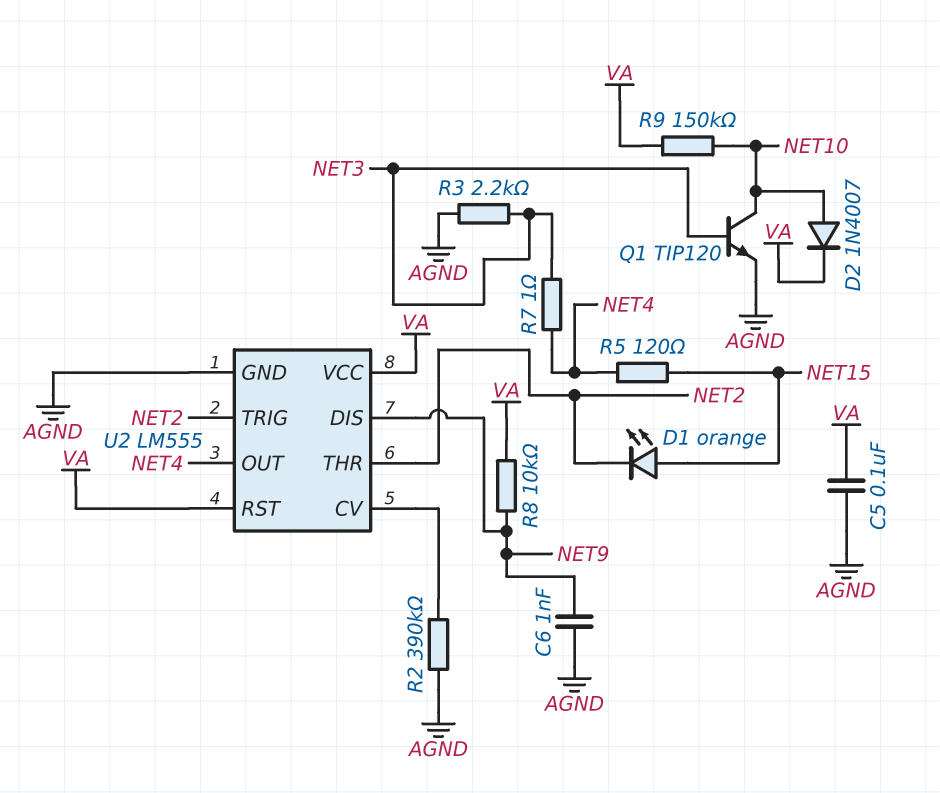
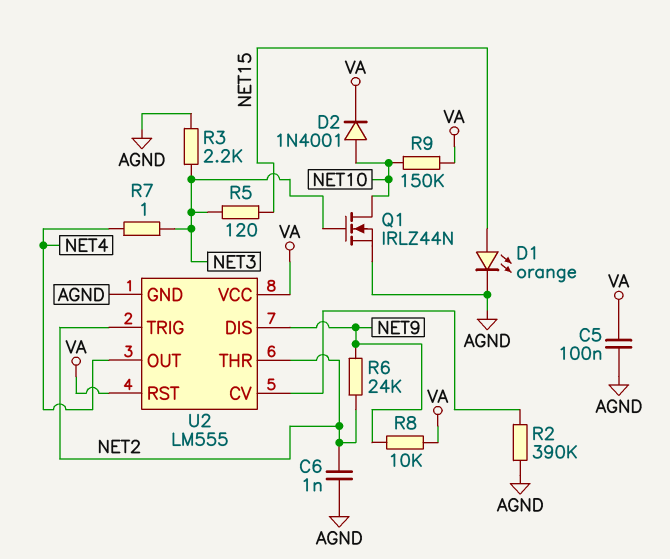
C6: 1nF (AGND, NET9) -> 1nF (AGND, NET2)
D1: LED orange (A NET15, K NET2) -> LED orange (A NET15, K AGND)
D2: diode 1N4007 (A NET10, K VA) -> diode 1N4001 (A NET10, K VA)
Q1: NPN TIP120 (B NET3, C NET10, E AGND) -> NMOS IRLZ44N (G NET3, D NET10, S AGND)
R5: 120 (NET4, NET15) -> 120 (NET3, NET15)
R6: none -> 24k (NET2, NET9)

